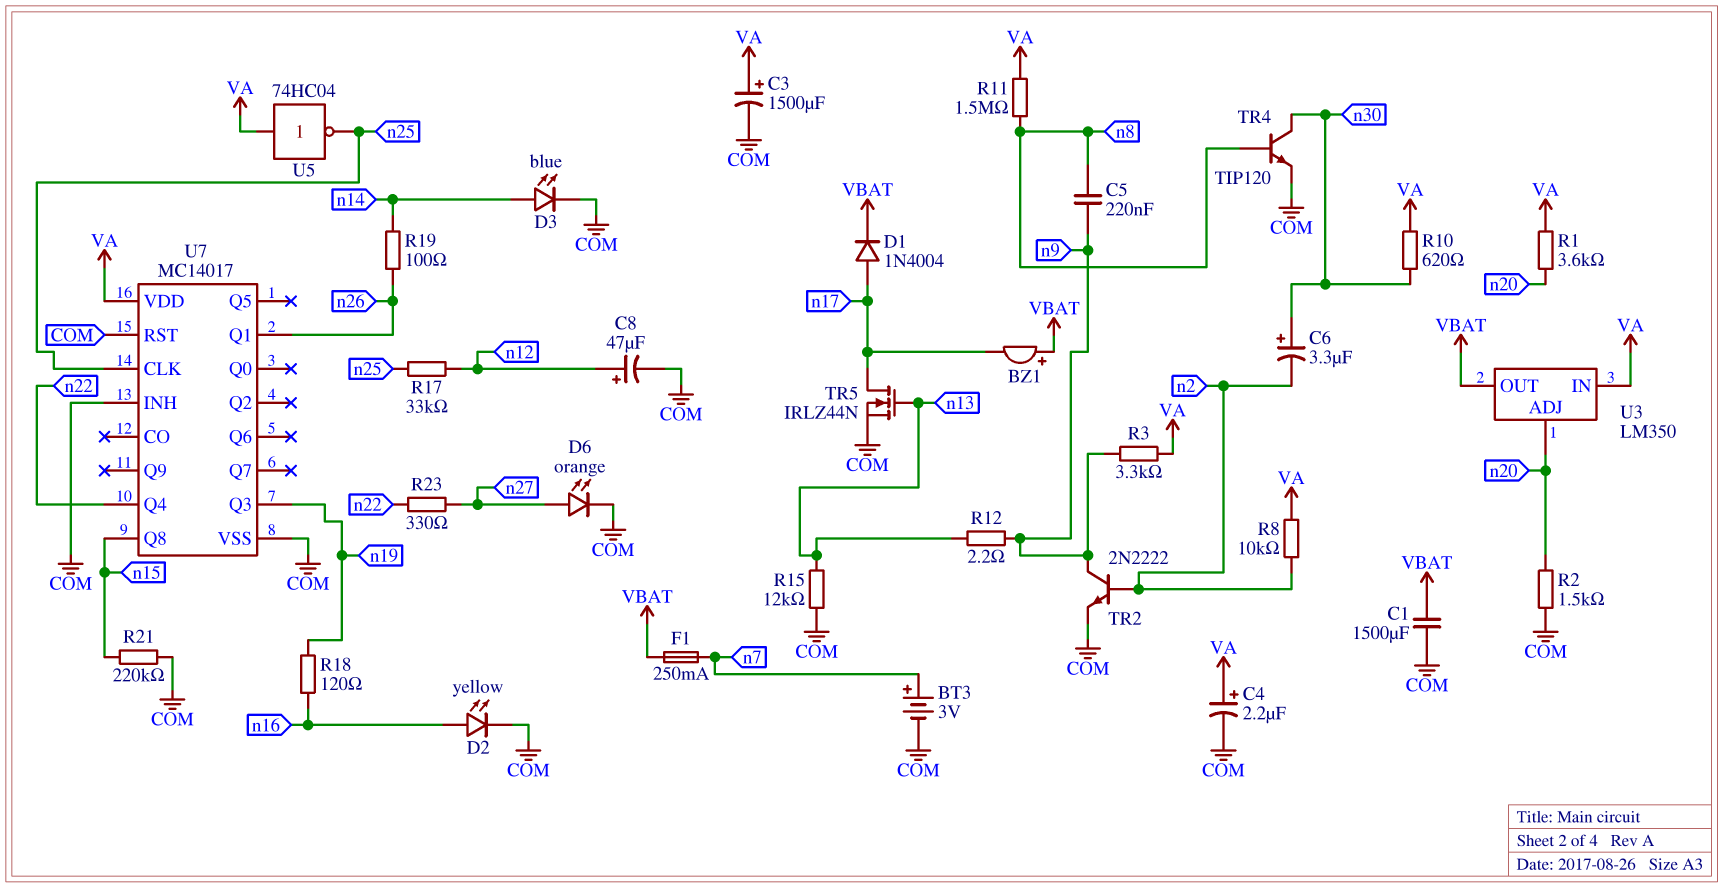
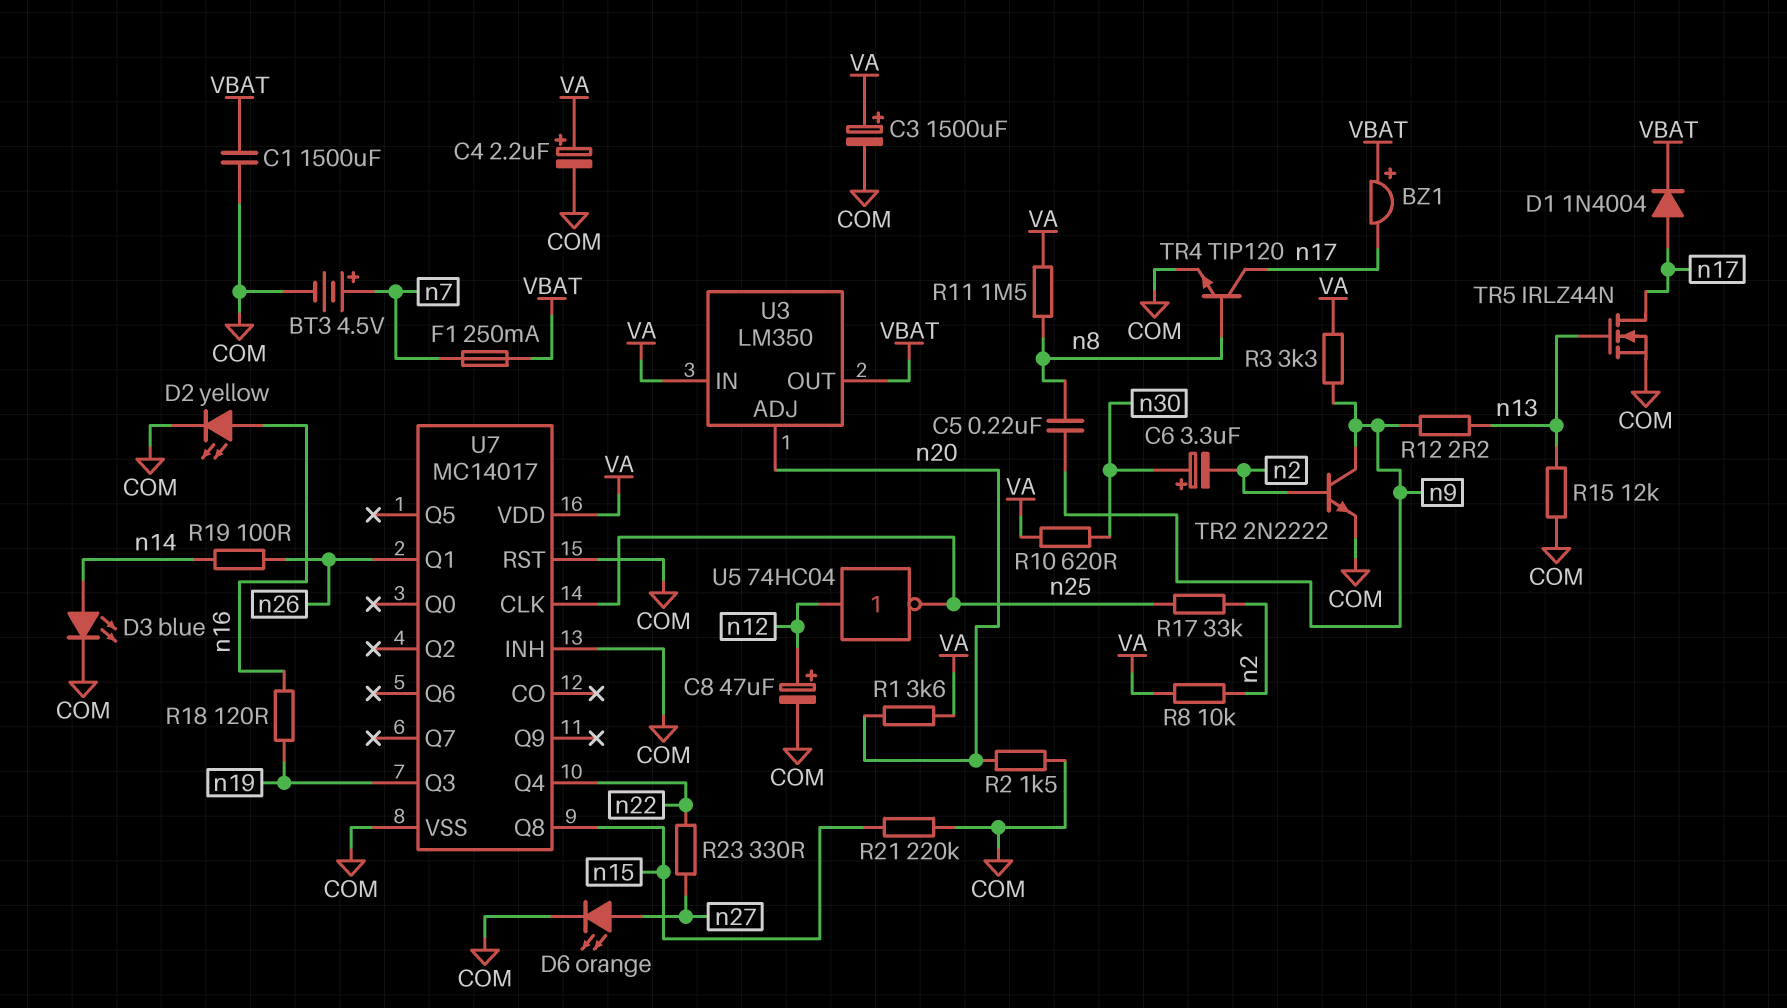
BT3: 3V (plus n7, minus COM) -> 4.5V (plus n7, minus COM)
R17: 33k (n12, n25) -> 33k (n2, n25)
TR4: NPN TIP120 (B n8, C n30, E COM) -> NPN TIP120 (B n8, C n17, E COM)
U5: NOT 74HC04 (in VA, out n25) -> NOT 74HC04 (in n12, out n25)

